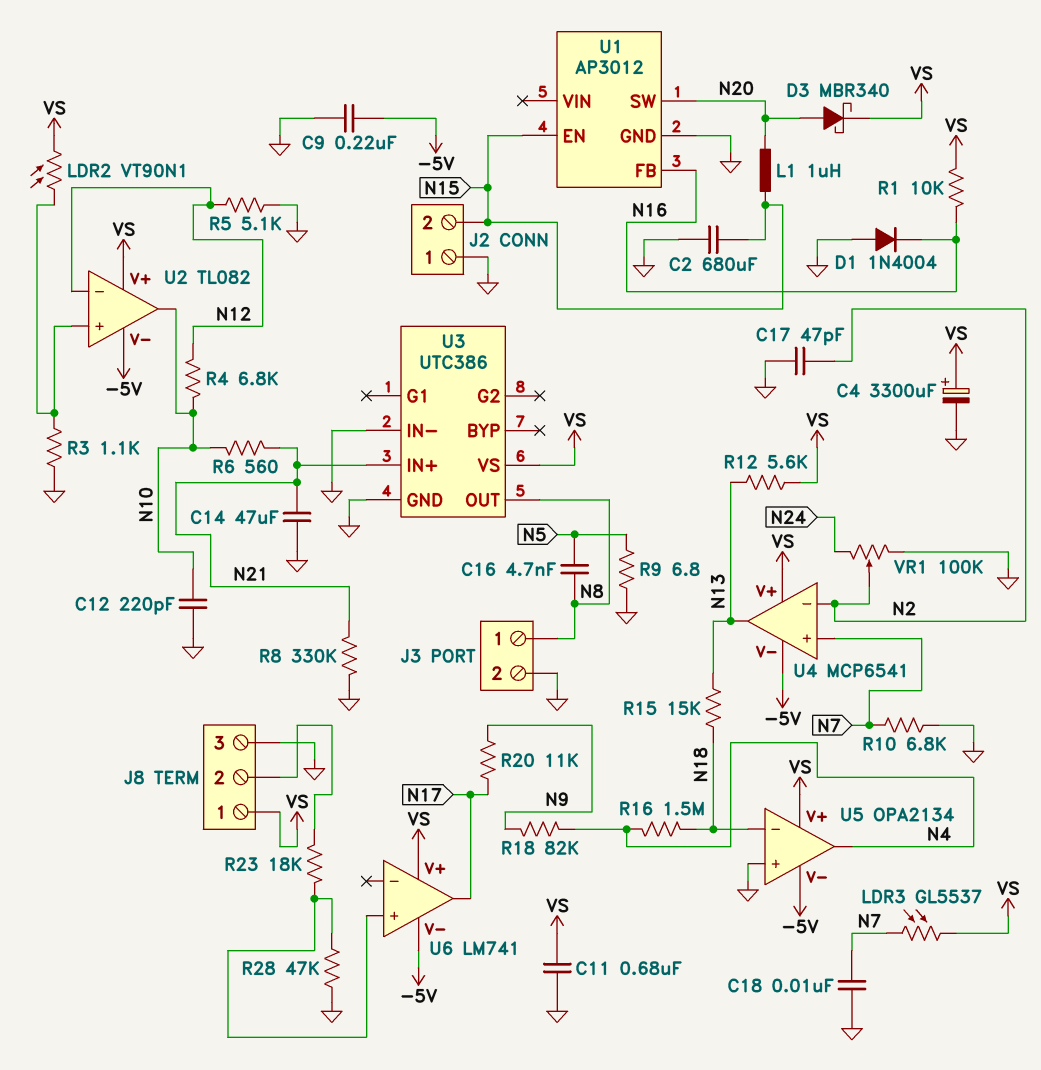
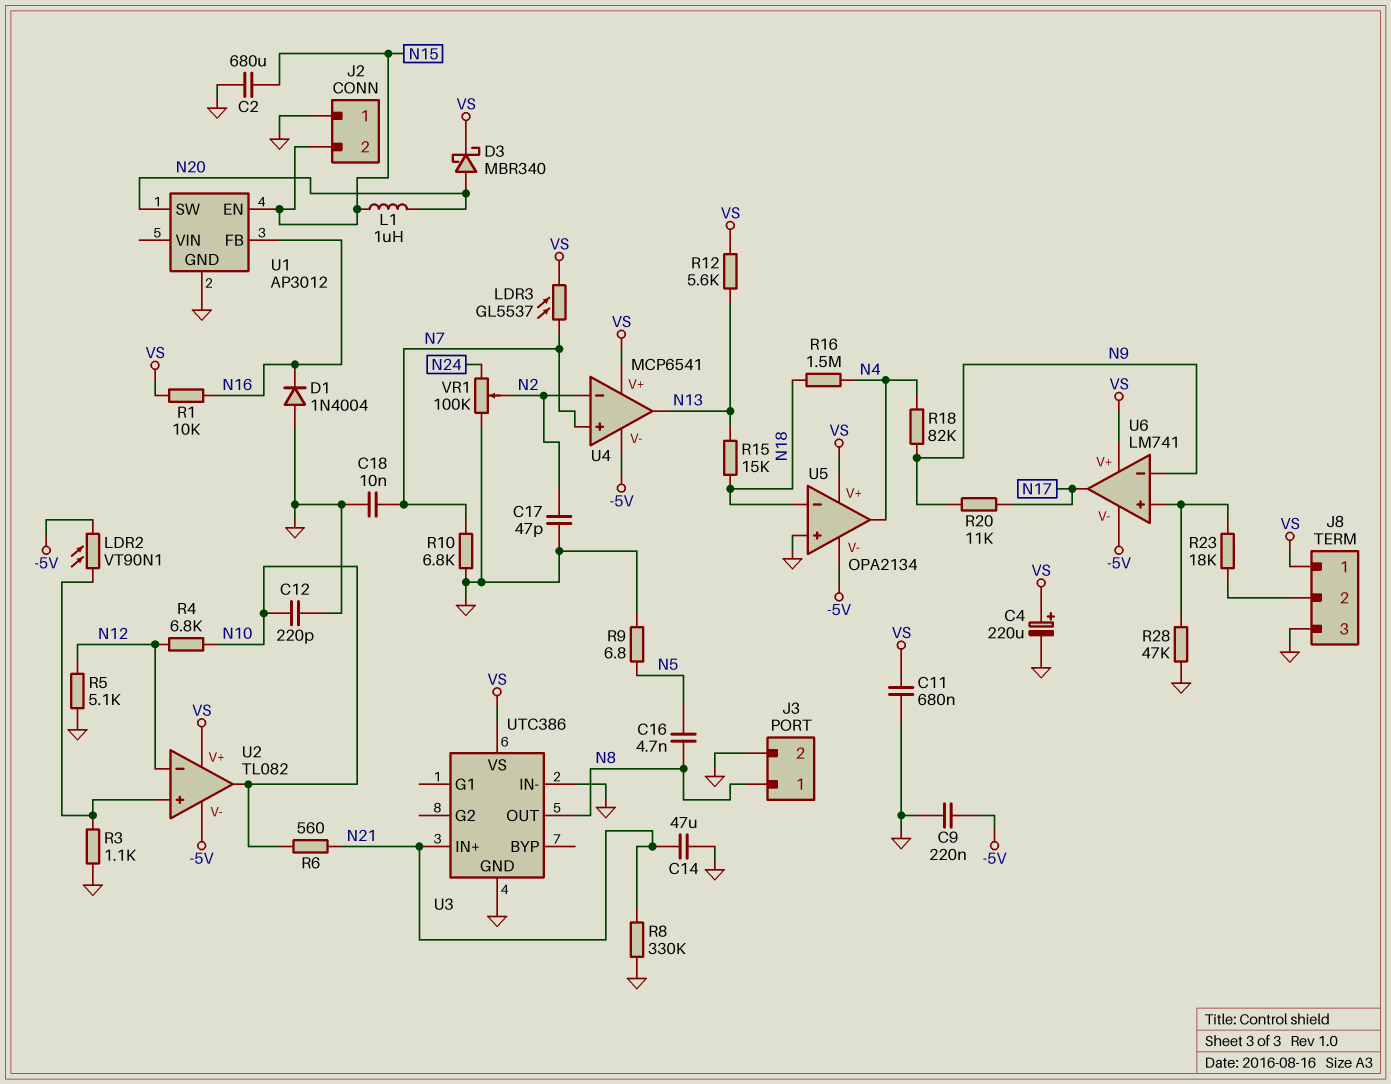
C4: 3300uF (plus VS, minus GND) -> 220uF (plus VS, minus GND)
LDR2: VT90N1 (U2/in+, VS) -> VT90N1 (-5V, U2/in+)
U6 pin in-: none -> N9

